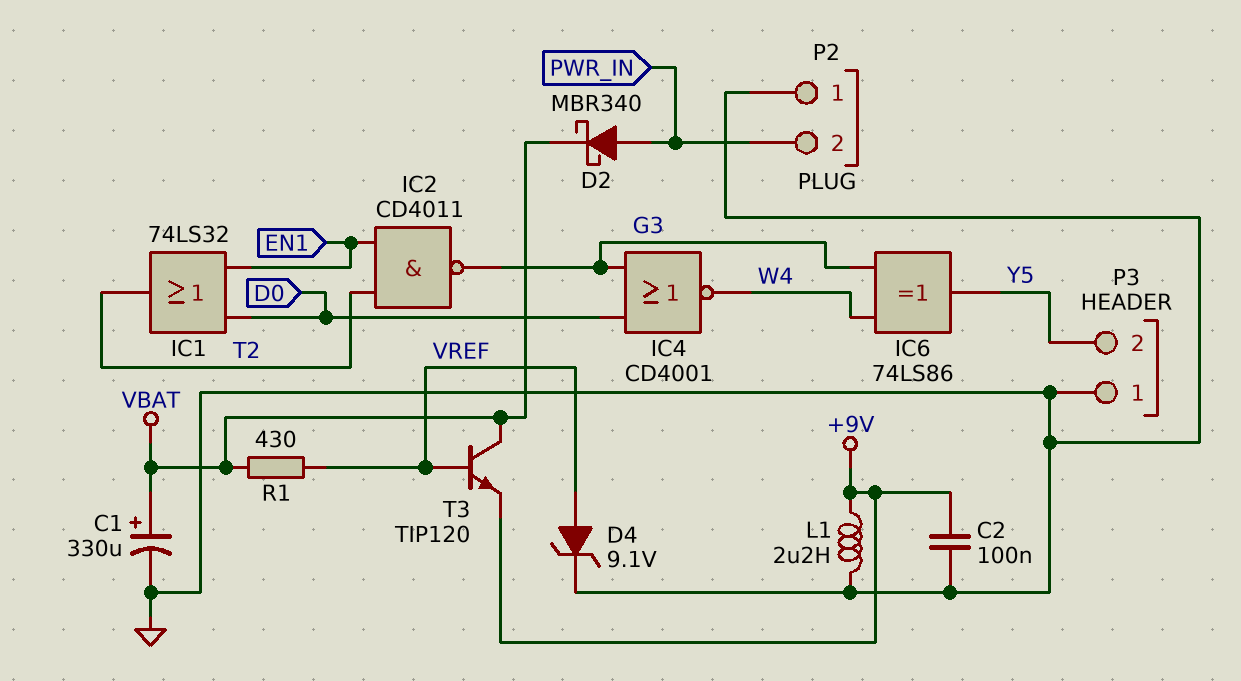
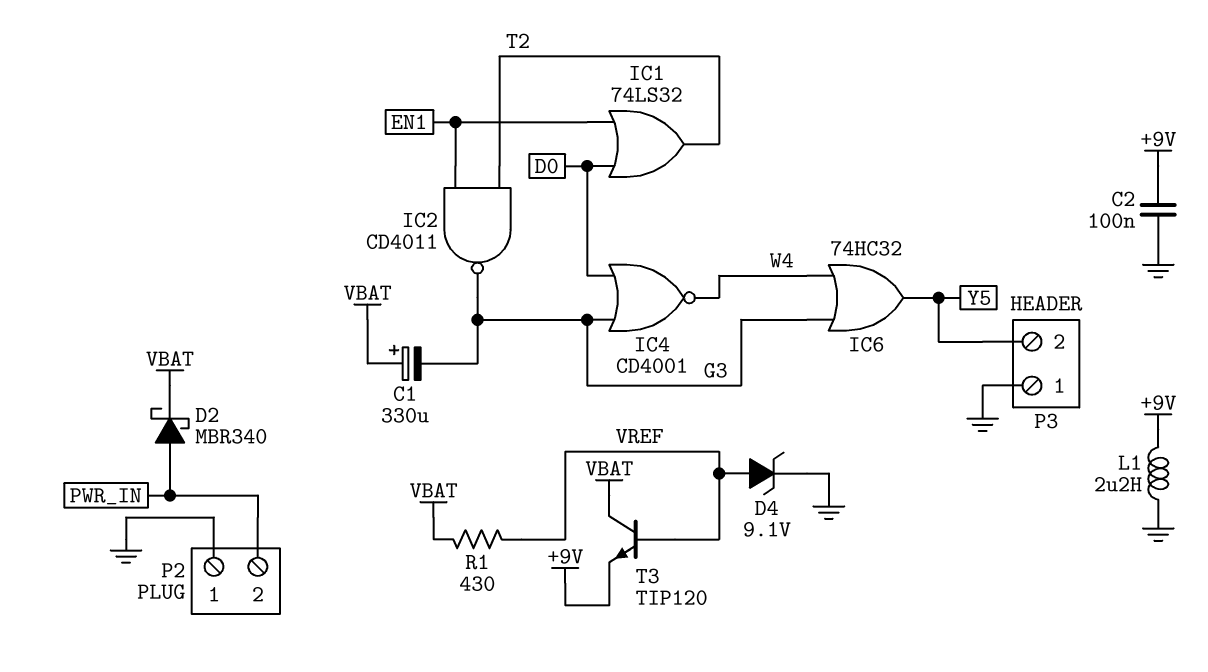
C1: 330uF (plus VBAT, minus GND) -> 330uF (plus VBAT, minus G3)
IC6: XOR 74LS86 (in G3, in W4, out Y5) -> OR 74HC32 (in G3, in W4, out Y5)

